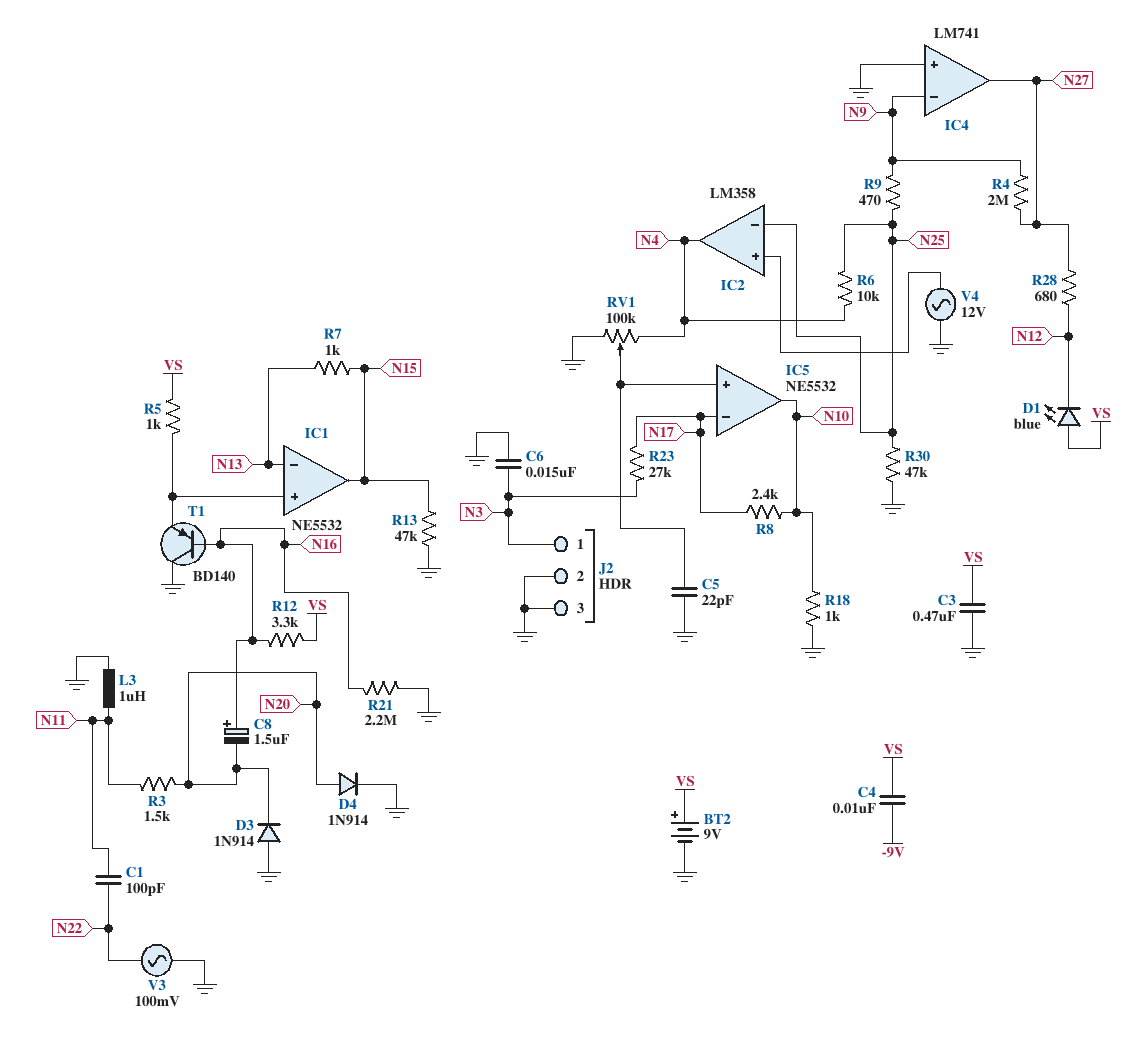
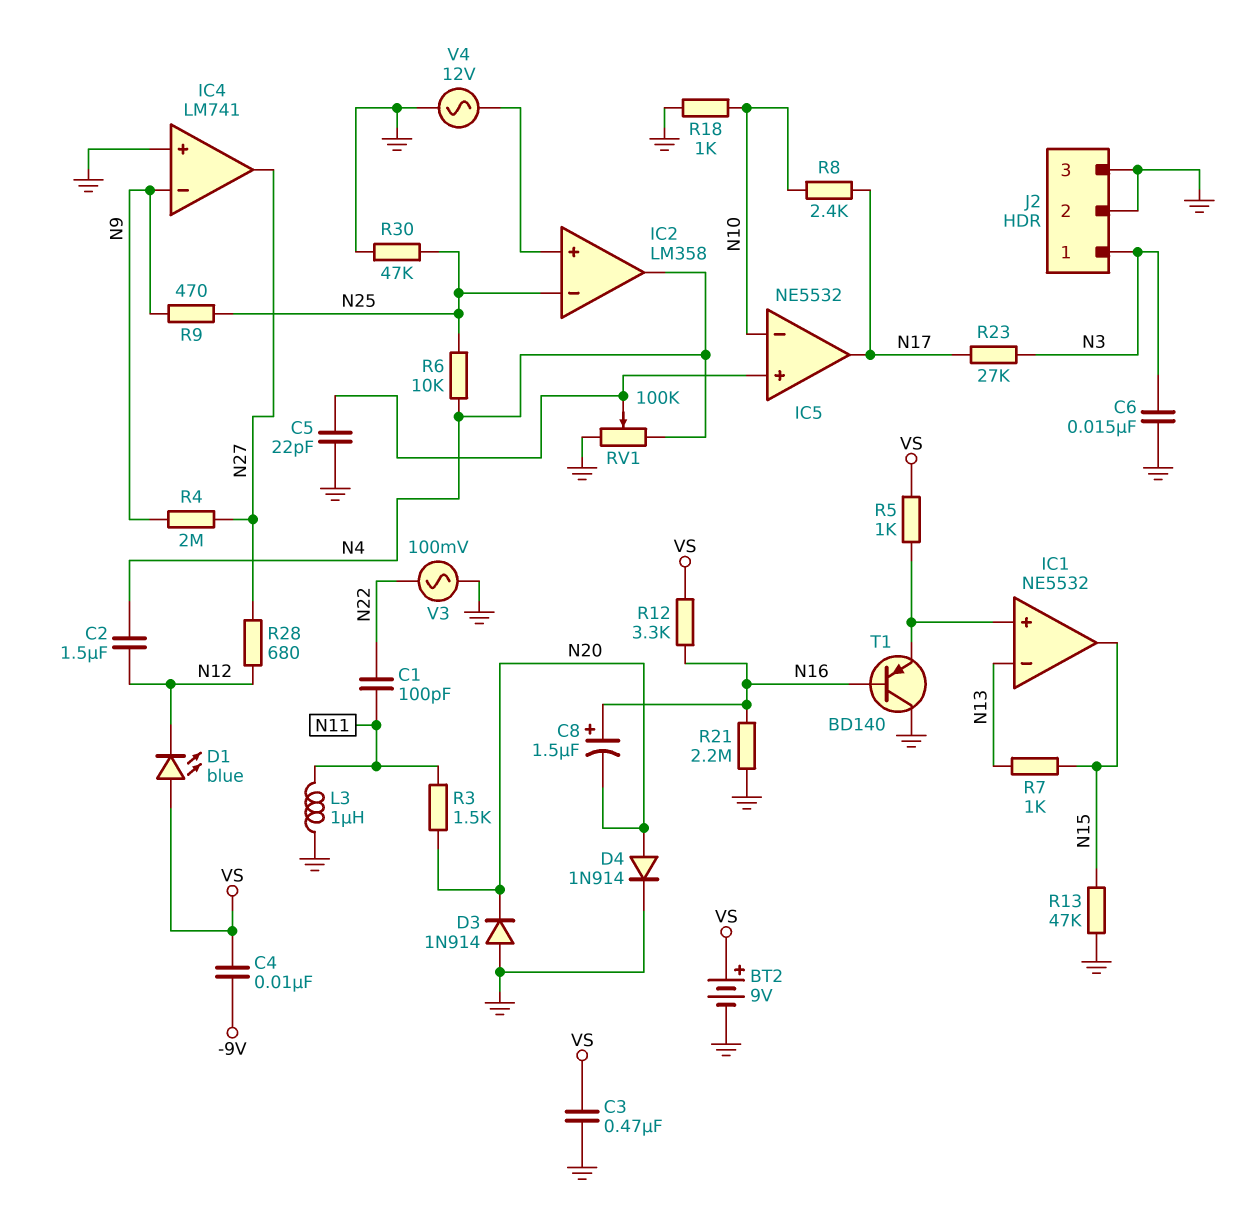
C2: none -> 1.5uF (N4, N12)
IC5 pin in-: N17 -> N10
IC5 pin out: N10 -> N17

